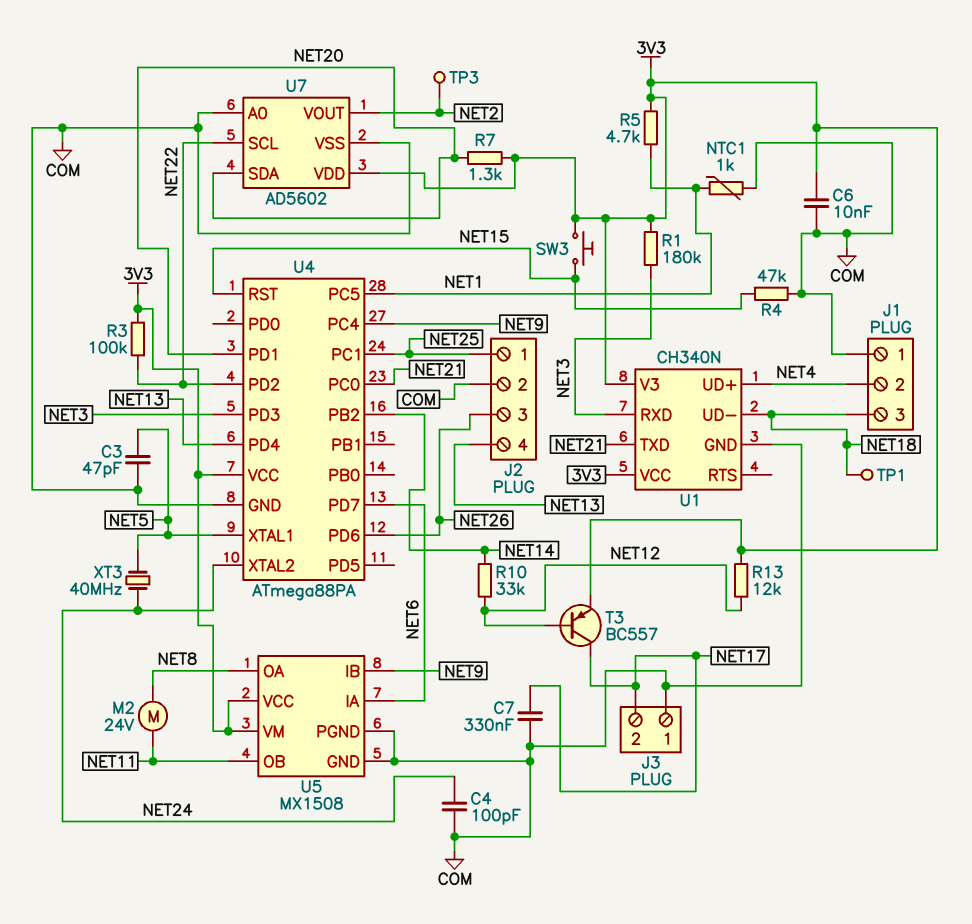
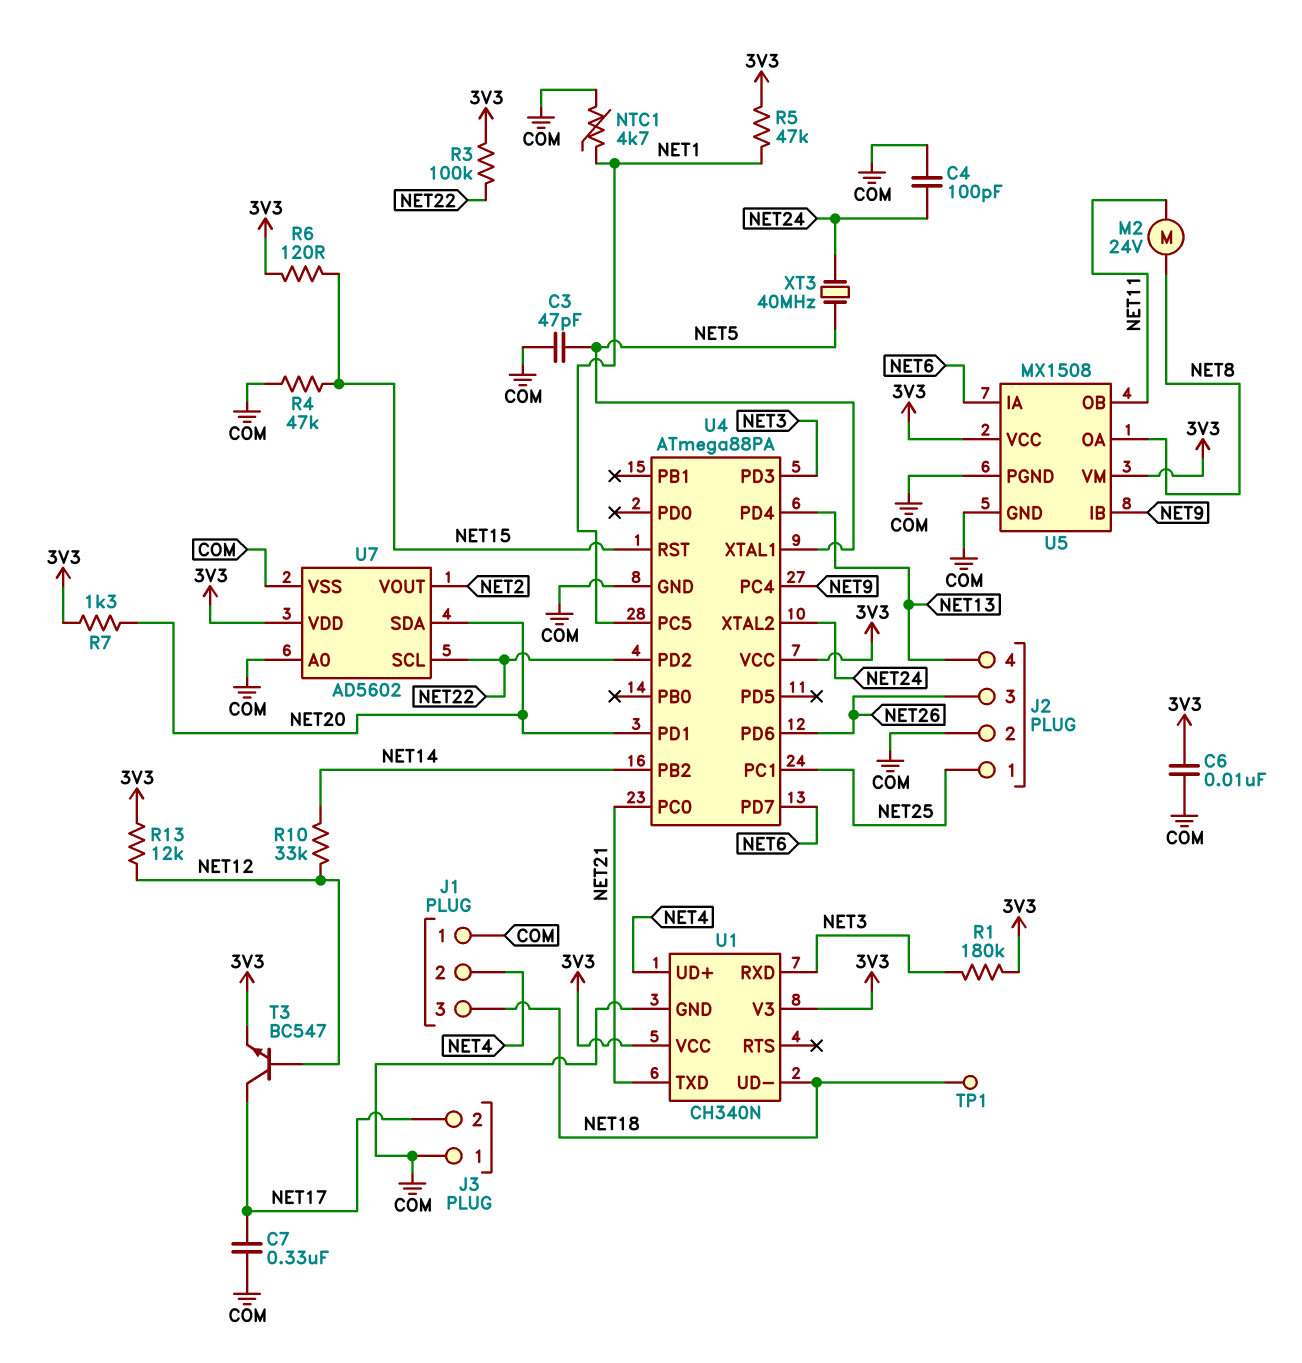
NTC1: 1k (COM, NET1) -> 4.7k (COM, NET1)
R5: 4.7k (3V3, NET1) -> 47k (3V3, NET1)
R6: none -> 120 (3V3, NET15)
SW3: button (3V3, NET15) -> none
T3: PNP BC557 (B NET12, C NET17, E 3V3) -> NPN BC547 (B NET12, C NET17, E 3V3)
TP3: test point (NET2) -> none

